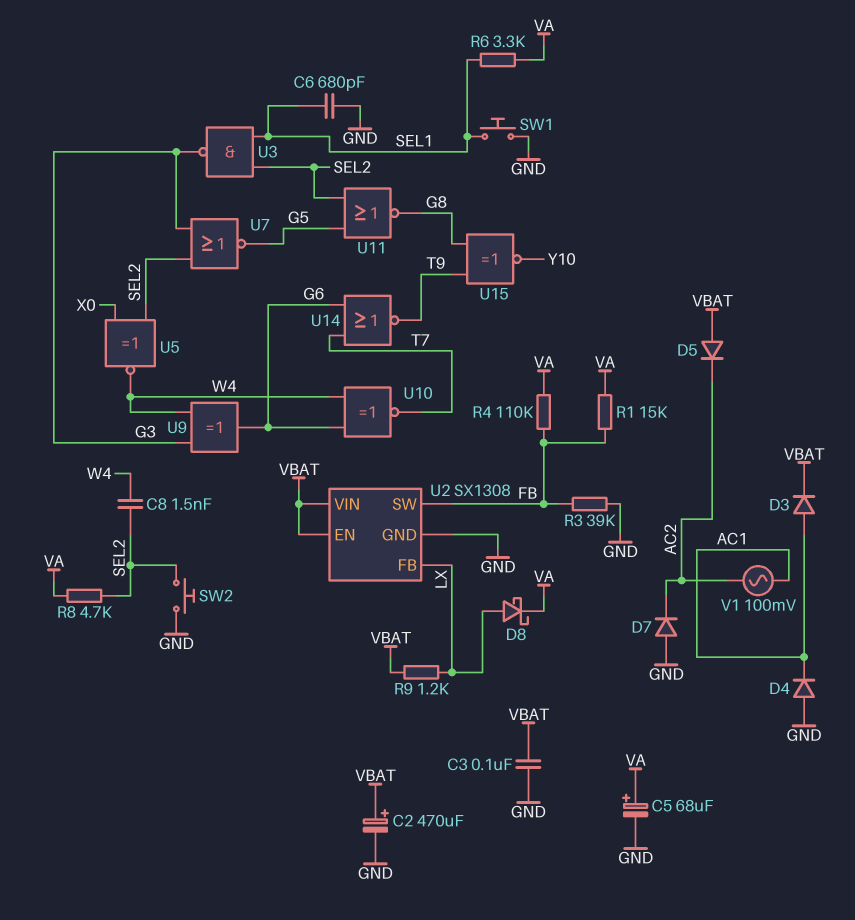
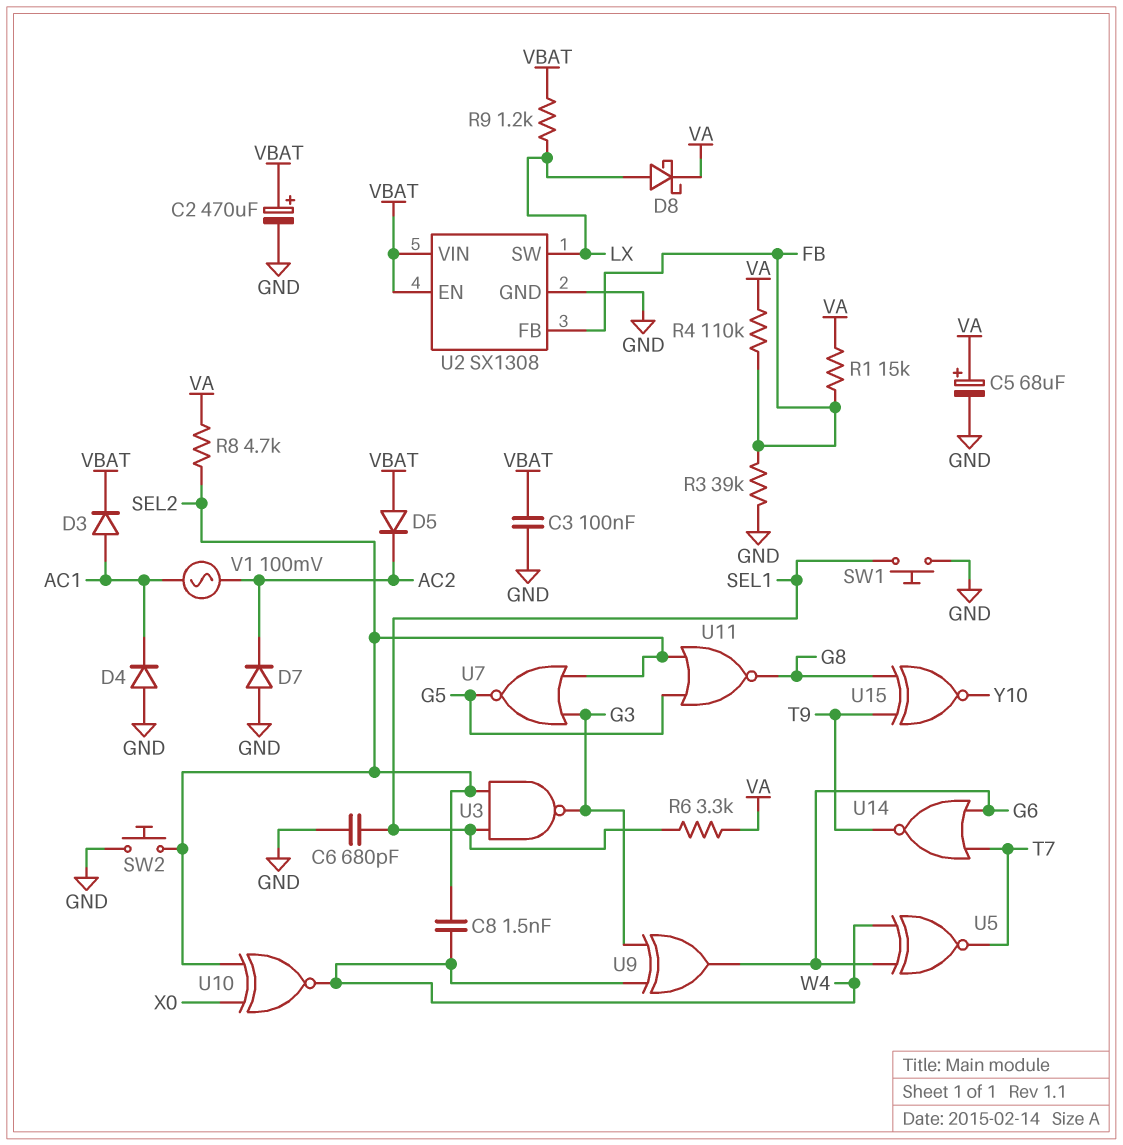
U2 pin FB: LX -> FB
U2 pin SW: FB -> LX
U5: XNOR (in SEL2, in X0, out W4) -> XNOR (in G6, in W4, out T7)
U10: XNOR (in G6, in W4, out T7) -> XNOR (in SEL2, in X0, out W4)

